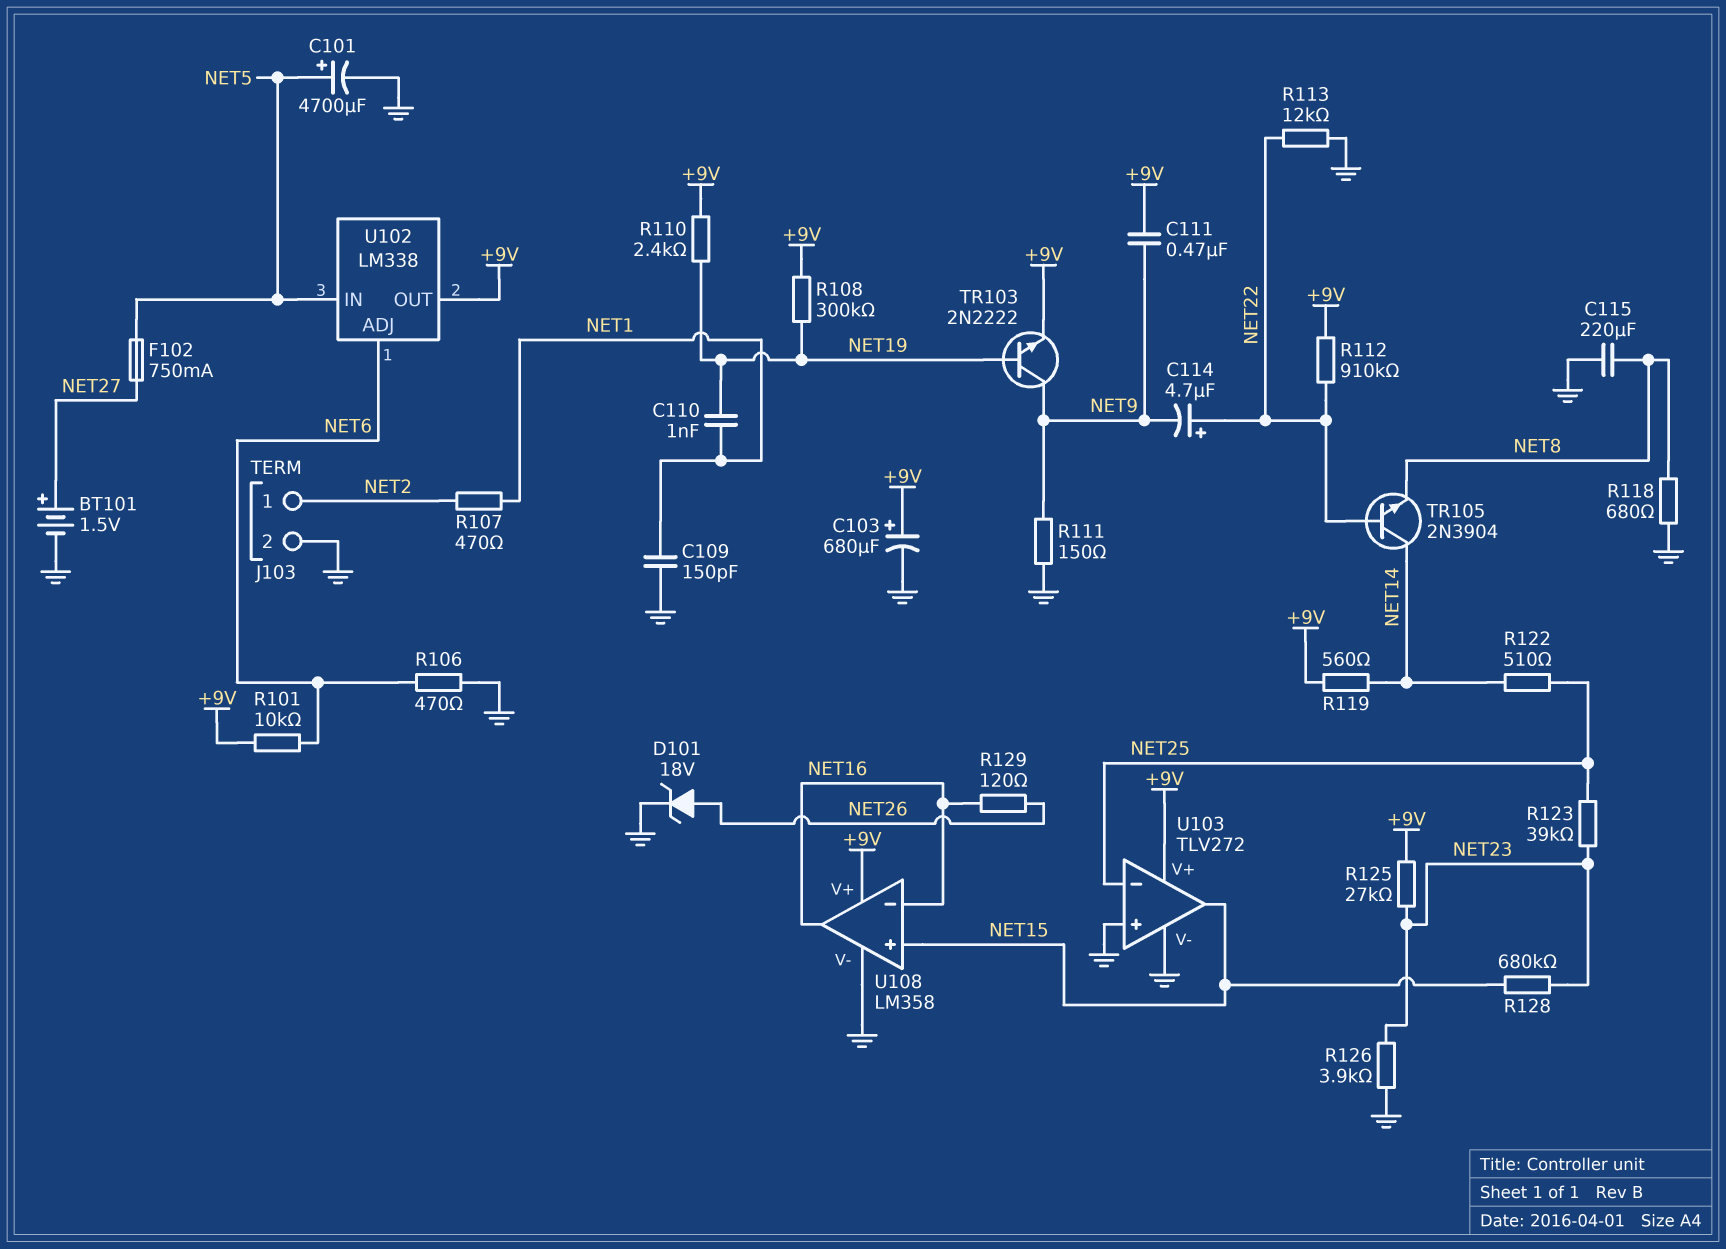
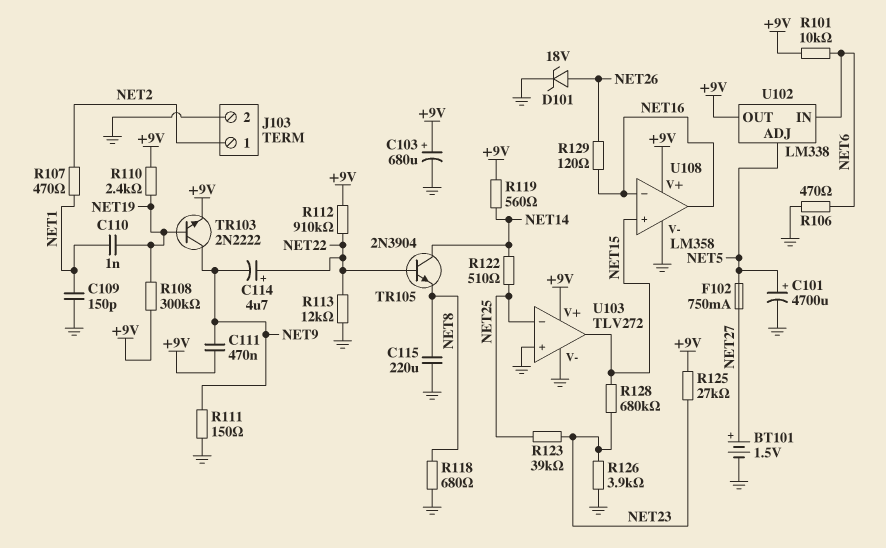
U102 pin ADJ: NET6 -> NET5
U102 pin IN: NET5 -> NET6

